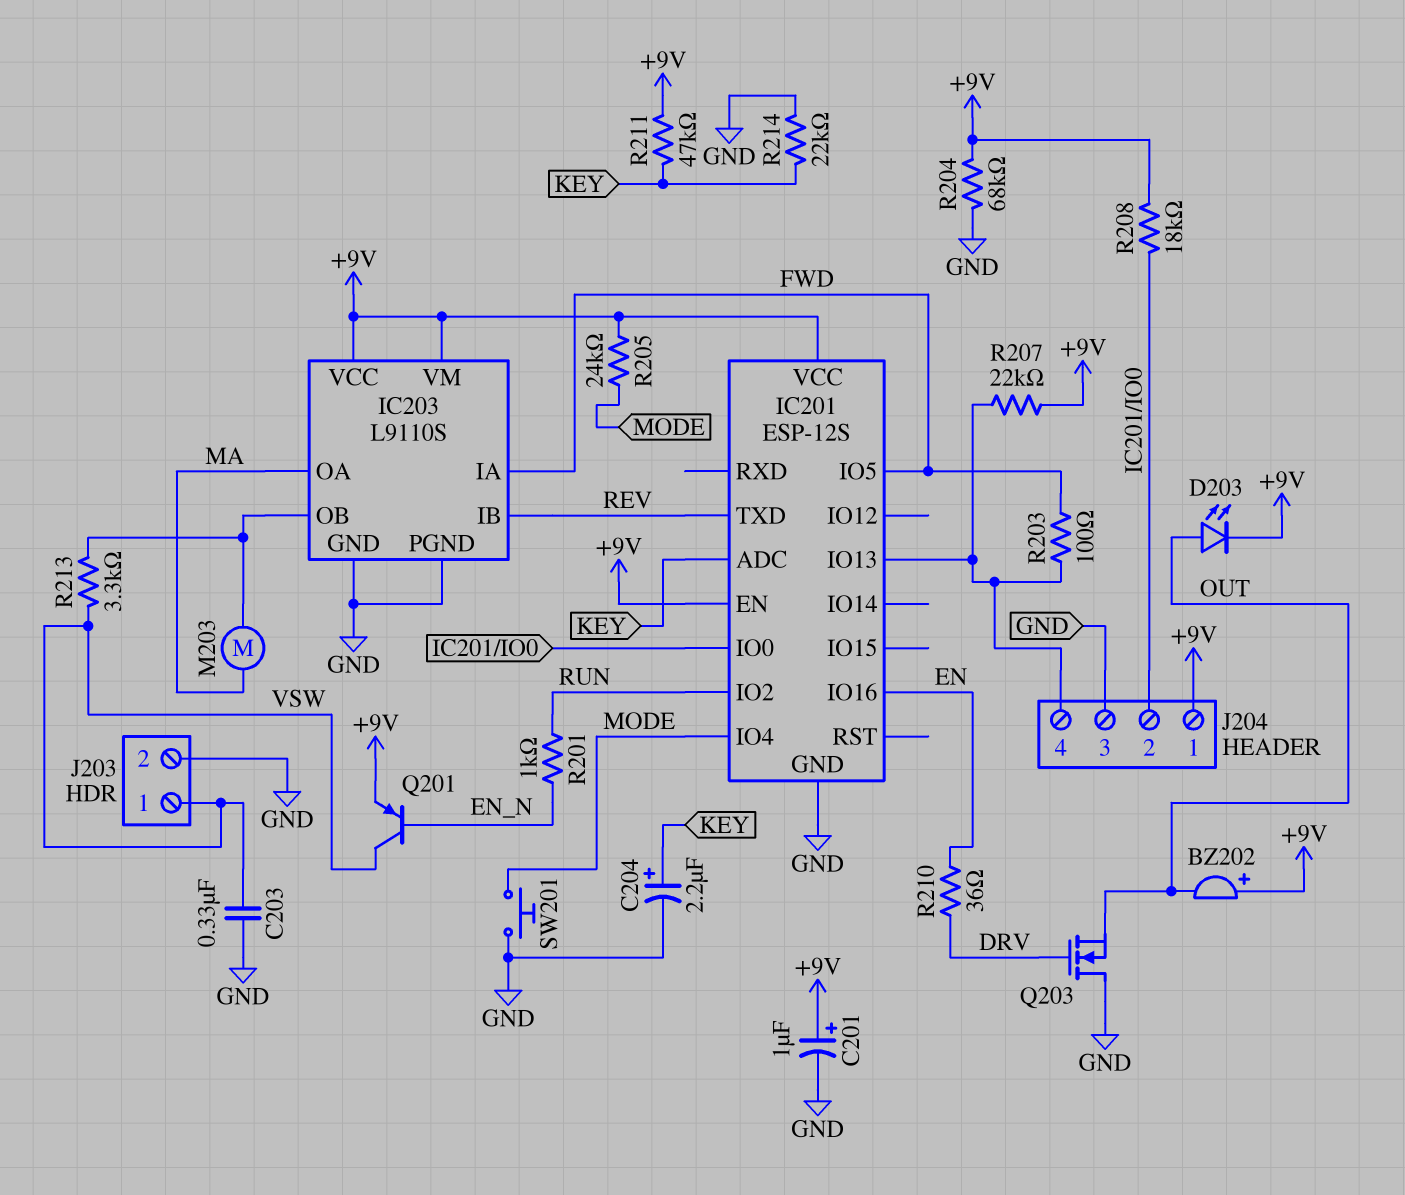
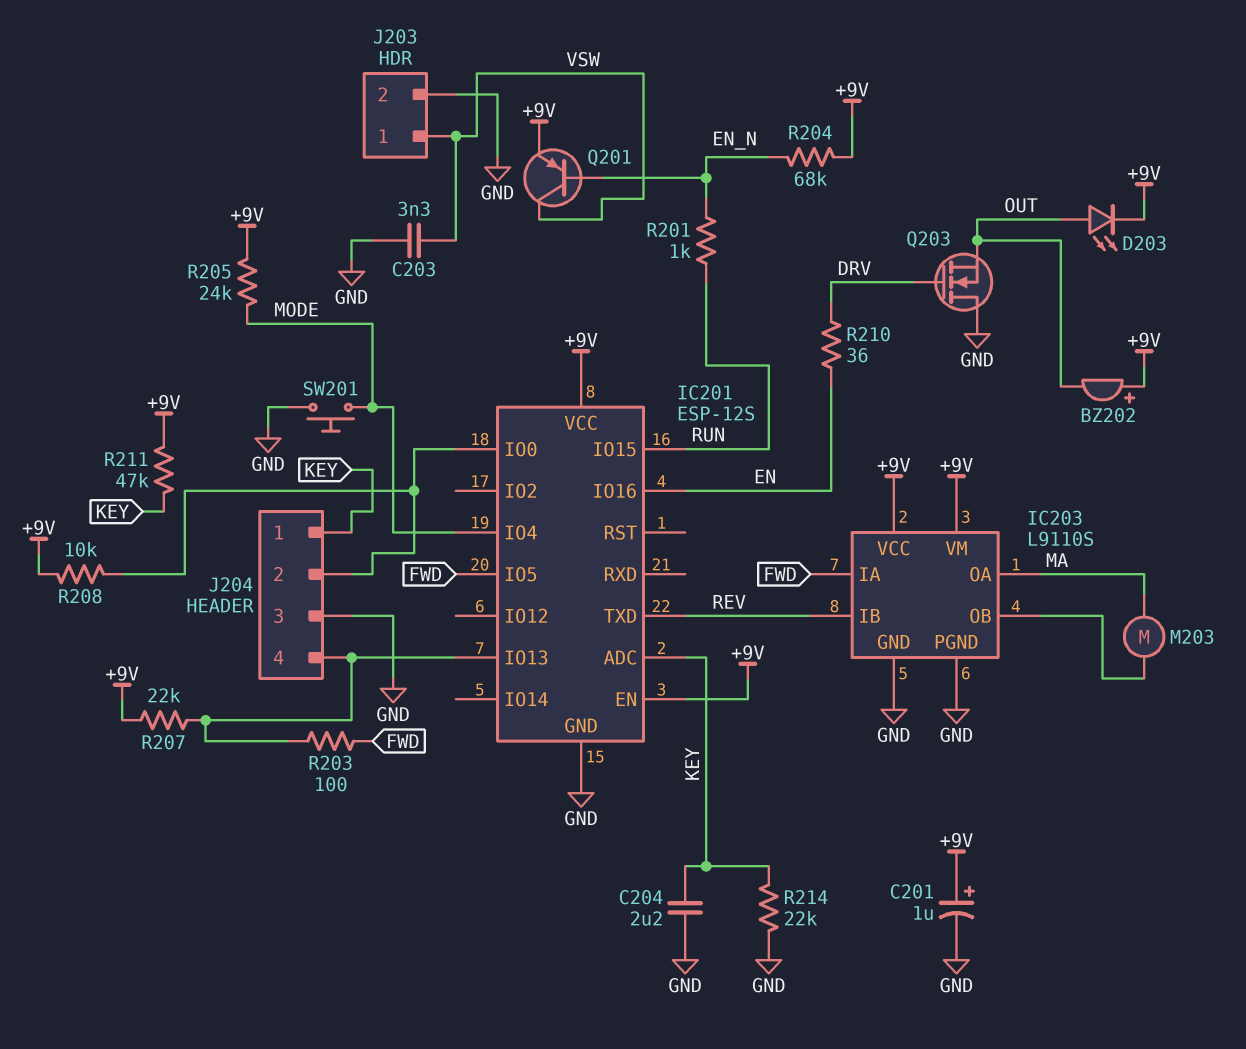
C203: 330nF (GND, VSW) -> 3.3nF (GND, VSW)
C204: 2.2uF (plus KEY, minus GND) -> 2.2uF (GND, KEY)
IC201 pin IO2: RUN -> none
IC201 pin IO15: none -> RUN
J204 pin 1: +9V -> KEY
R204: 68k (+9V, GND) -> 68k (+9V, EN_N)
R208: 18k (+9V, IC201/IO0) -> 10k (+9V, IC201/IO0)
R213: 3.3k (IC203/OB, VSW) -> none

